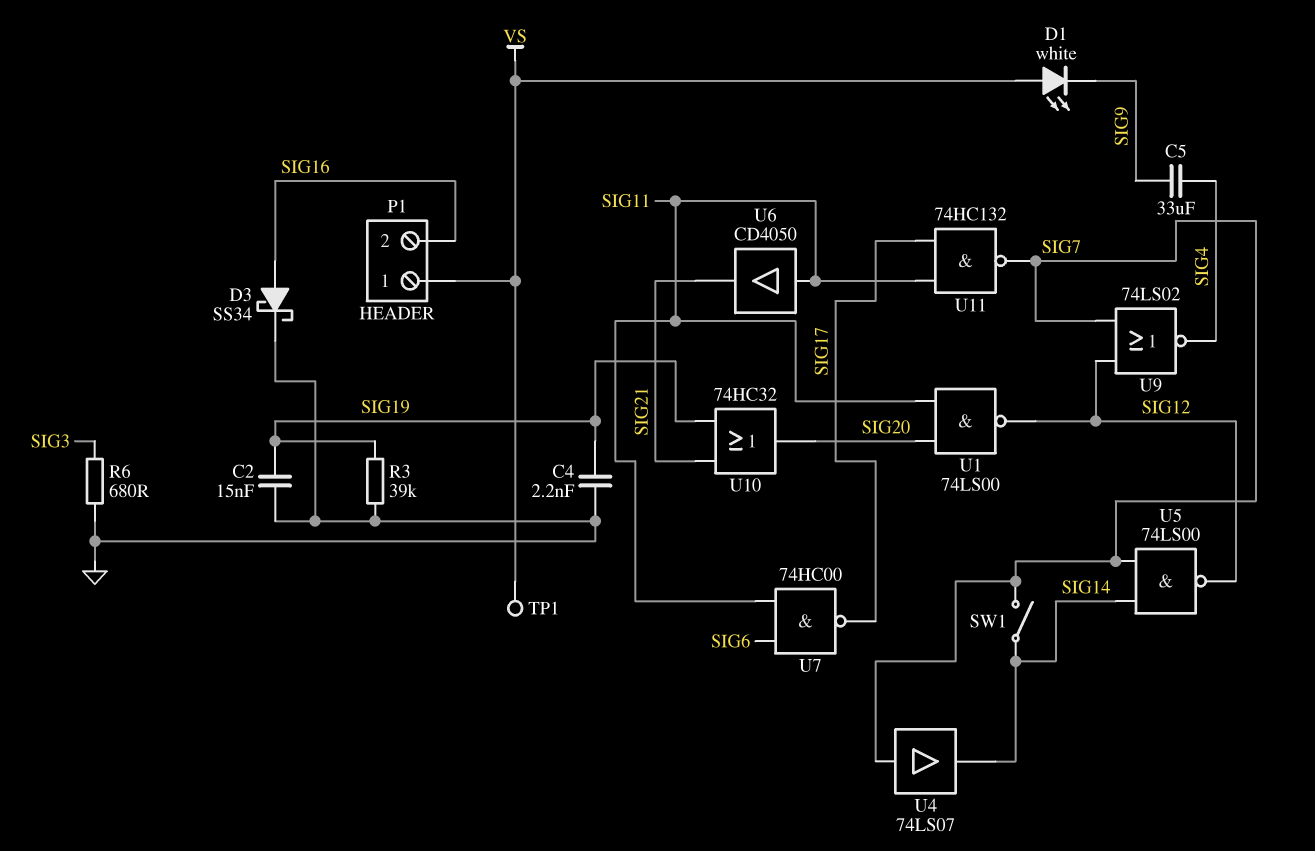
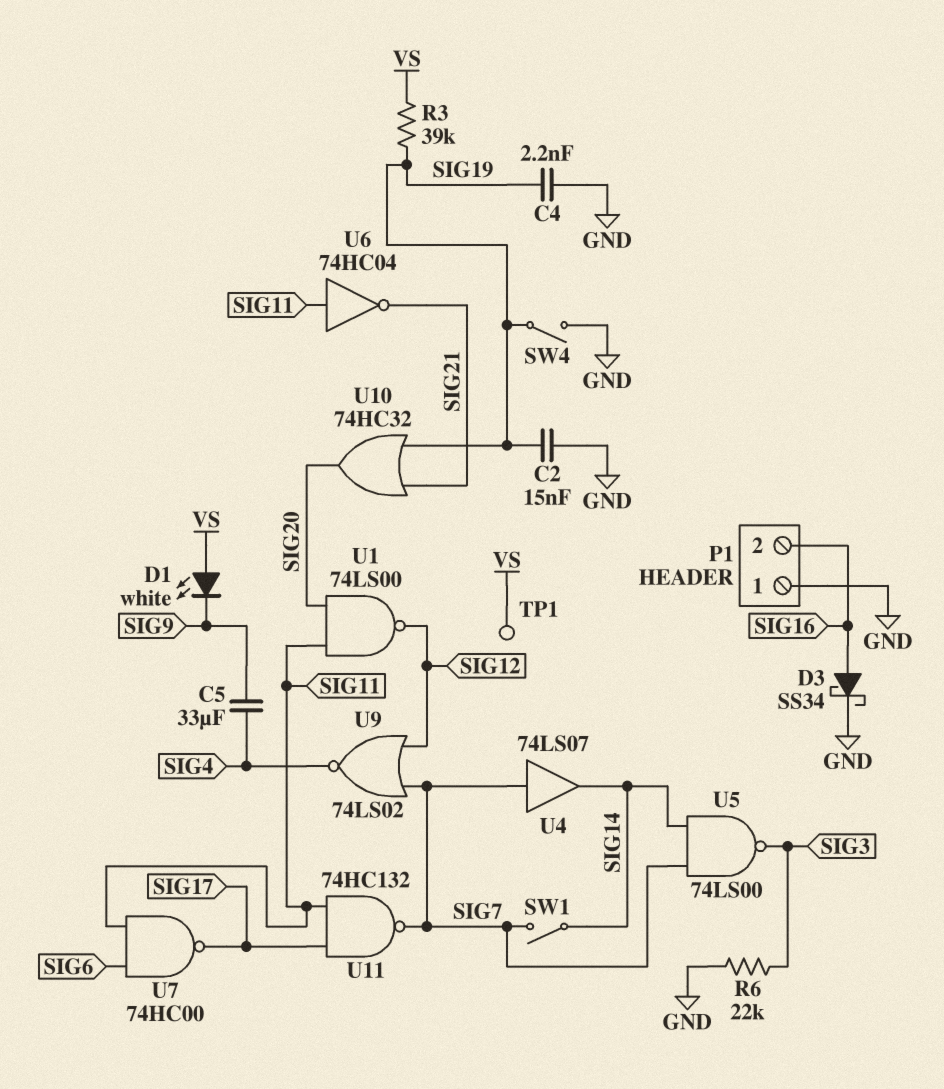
P1 pin 1: VS -> GND
R3: 39k (GND, SIG19) -> 39k (SIG19, VS)
R6: 680 (GND, SIG3) -> 22k (GND, SIG3)
SW4: none -> switch (GND, SIG19)
U5: NAND 74LS00 (in SIG7, in SIG14, out SIG12) -> NAND 74LS00 (in SIG7, in SIG14, out SIG3)
U6: buffer CD4050 (in SIG11, out SIG21) -> NOT 74HC04 (in SIG11, out SIG21)

